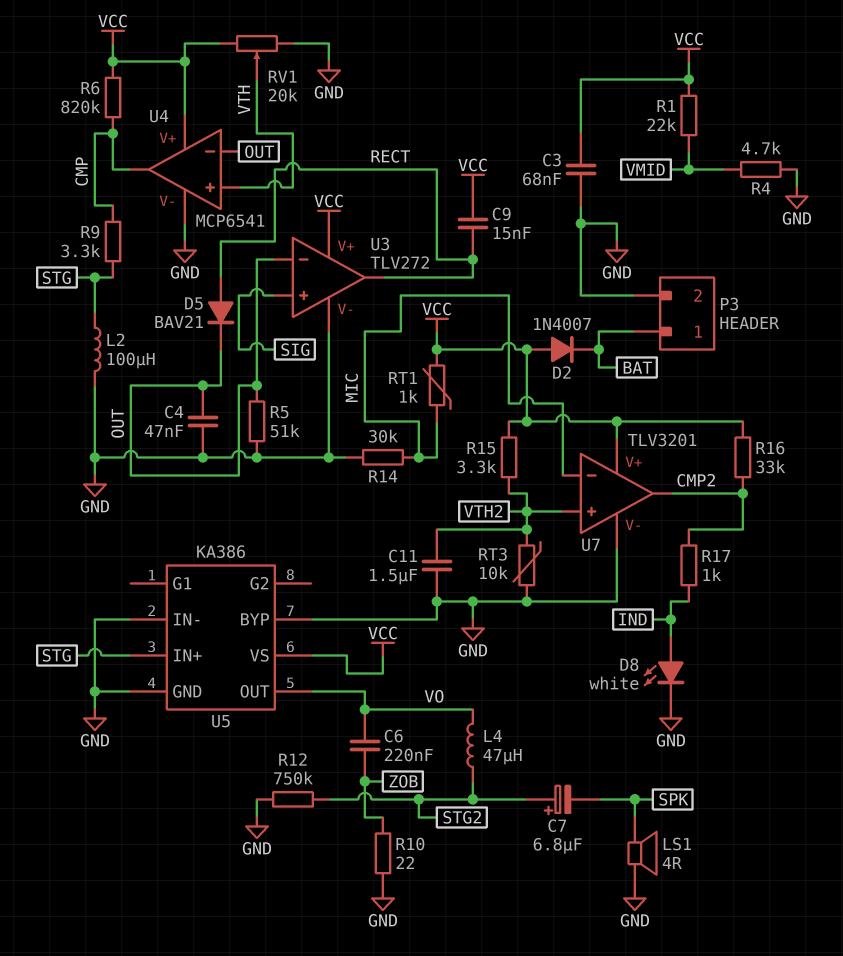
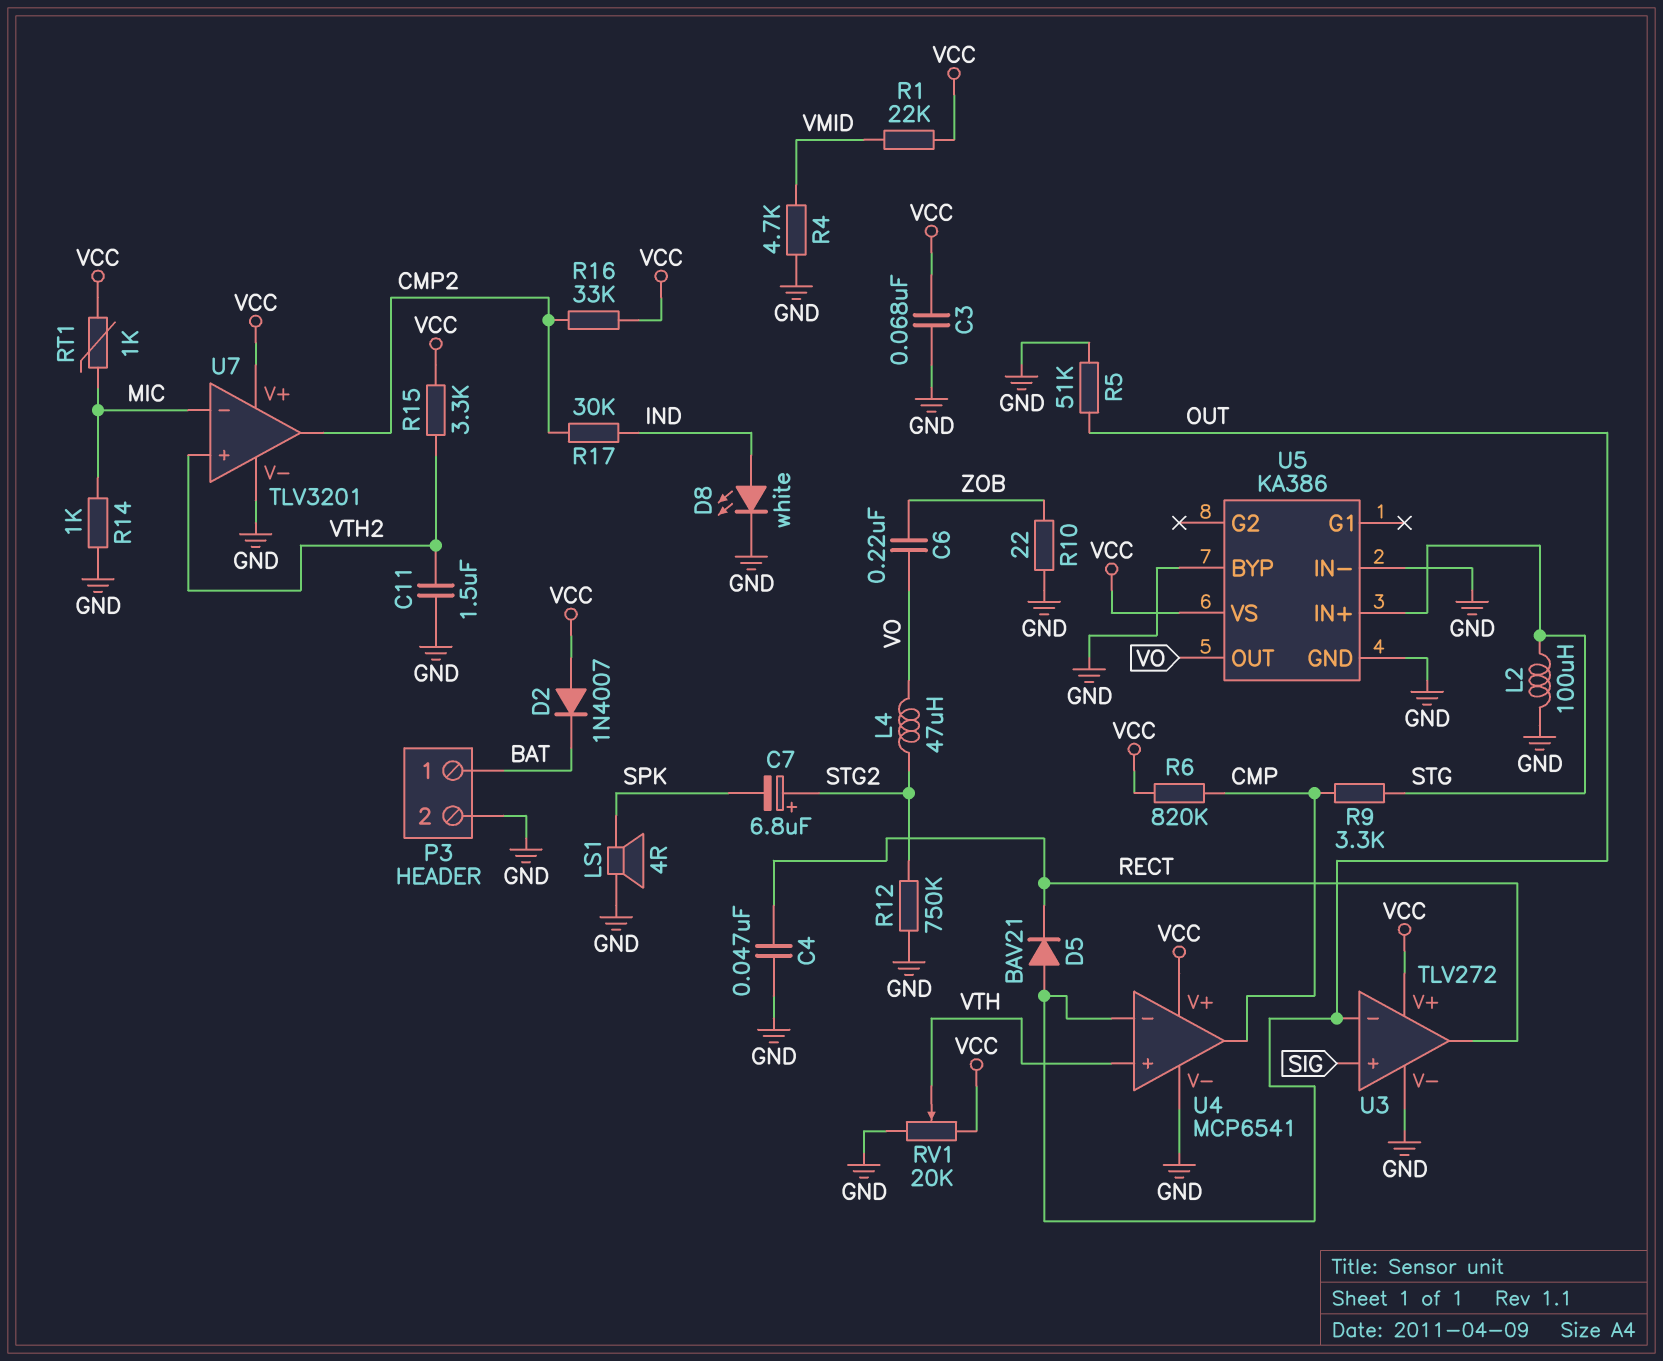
C4: 47nF (GND, OUT) -> 47nF (GND, RECT)
C9: 15nF (RECT, VCC) -> none
D5: diode BAV21 (A RECT, K OUT) -> diode BAV21 (A OUT, K RECT)
R14: 30k (GND, MIC) -> 1k (GND, MIC)
R17: 1k (CMP2, IND) -> 30k (CMP2, IND)
RT3: 10k (GND, VTH2) -> none

